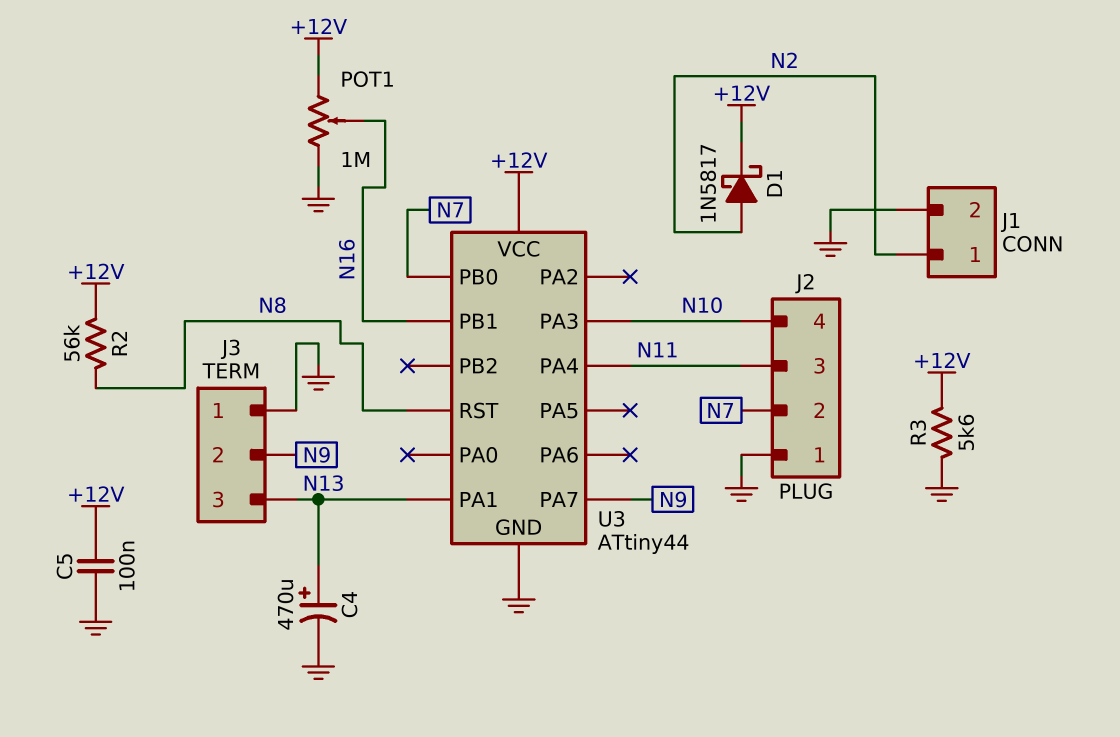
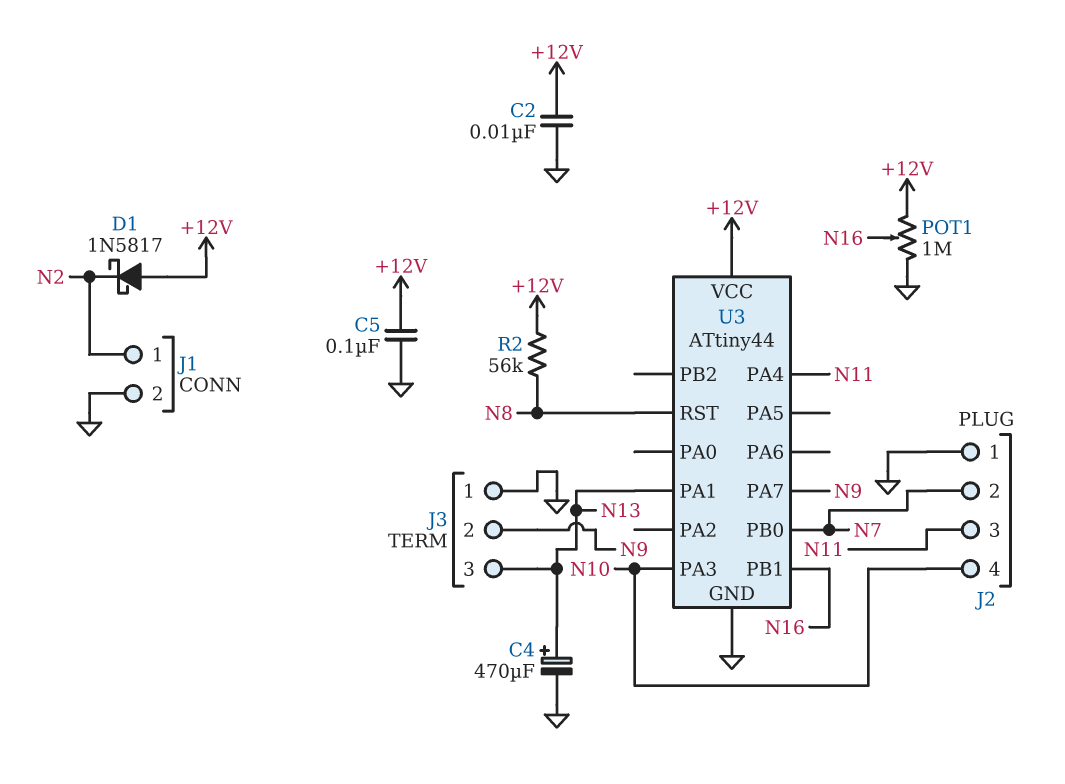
C2: none -> 10nF (+12V, GND)
D1: schottky 1N5817 (A N2, K +12V) -> schottky 1N5817 (A +12V, K N2)
R3: 5.6k (+12V, GND) -> none

